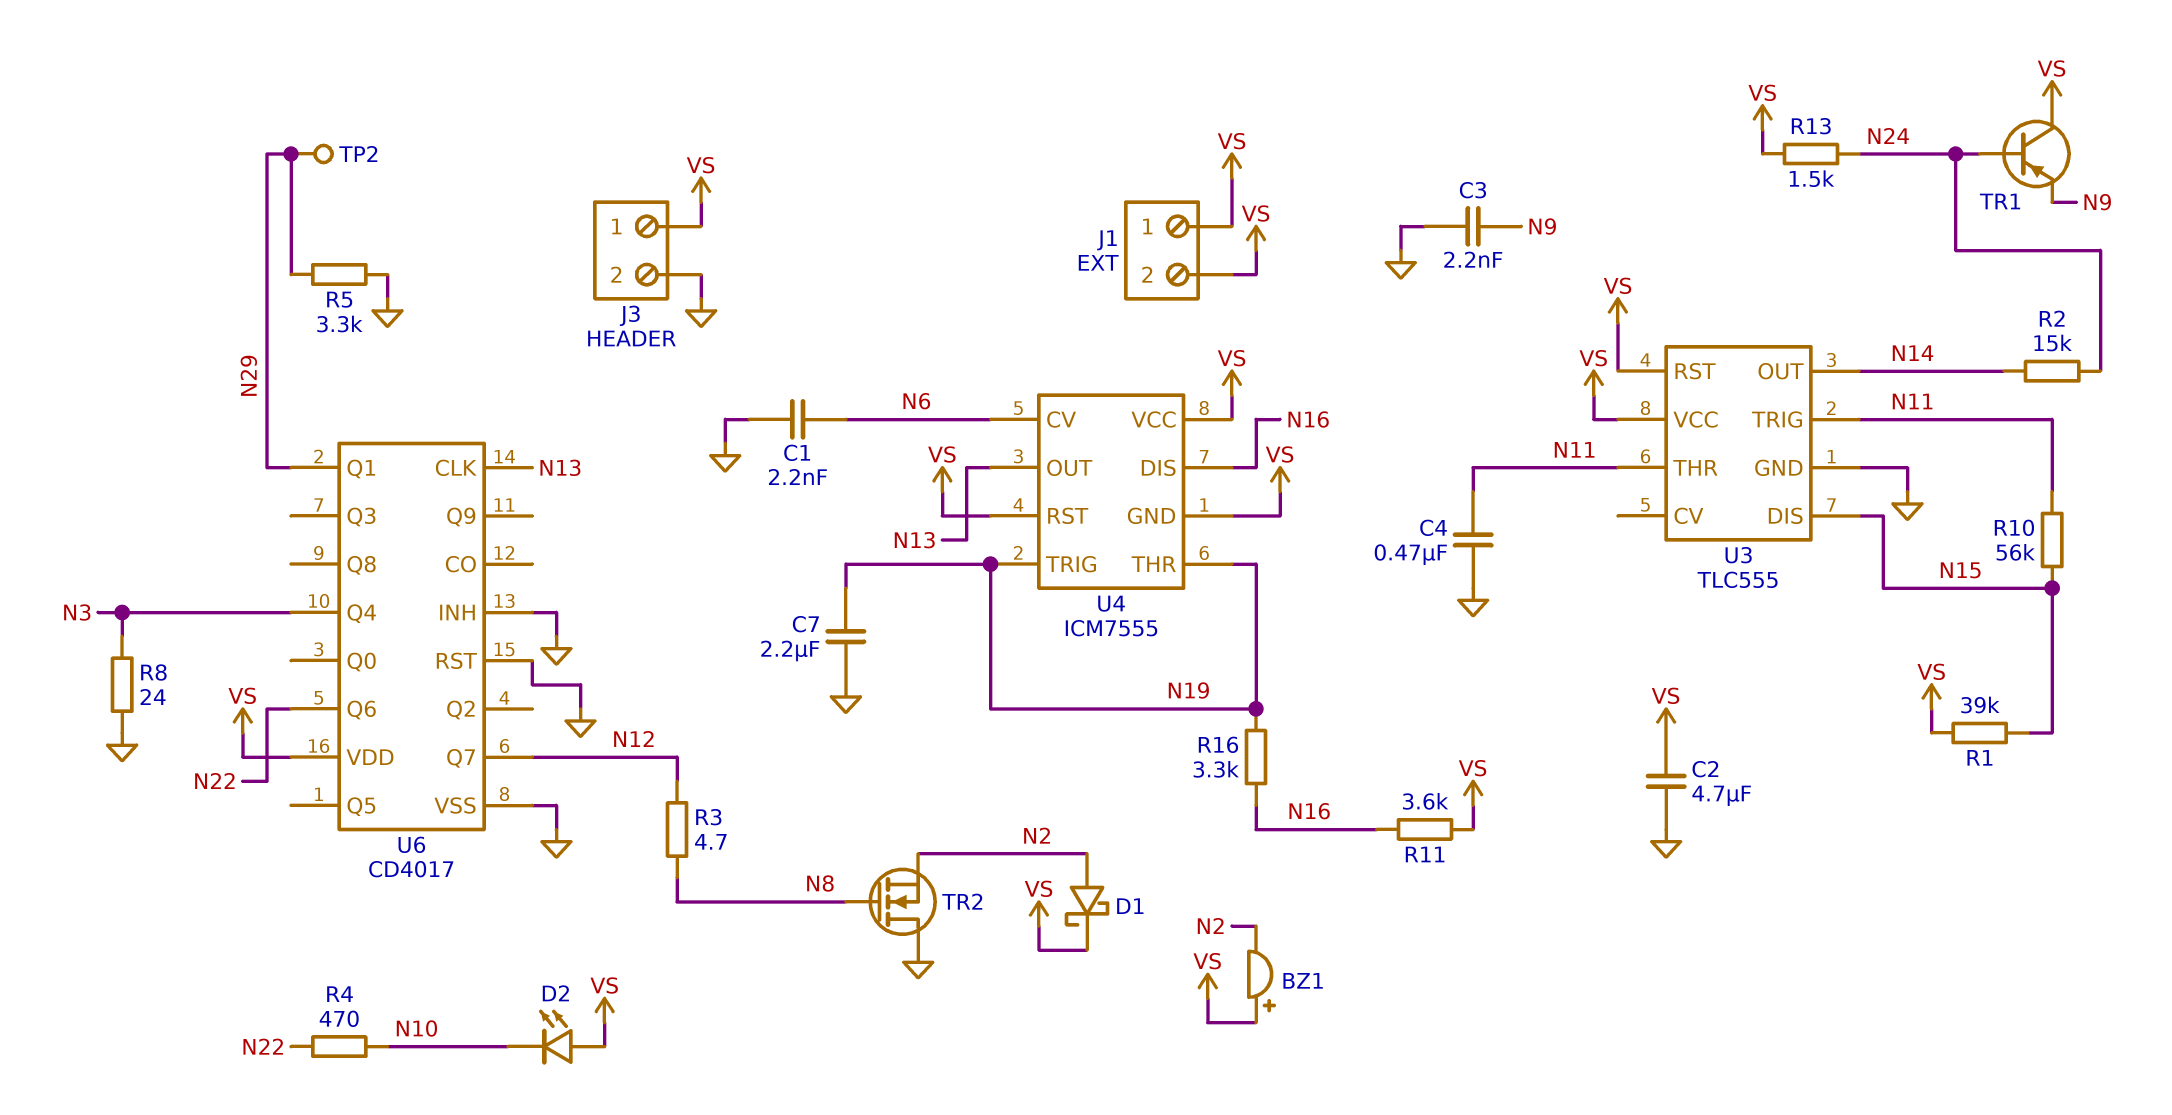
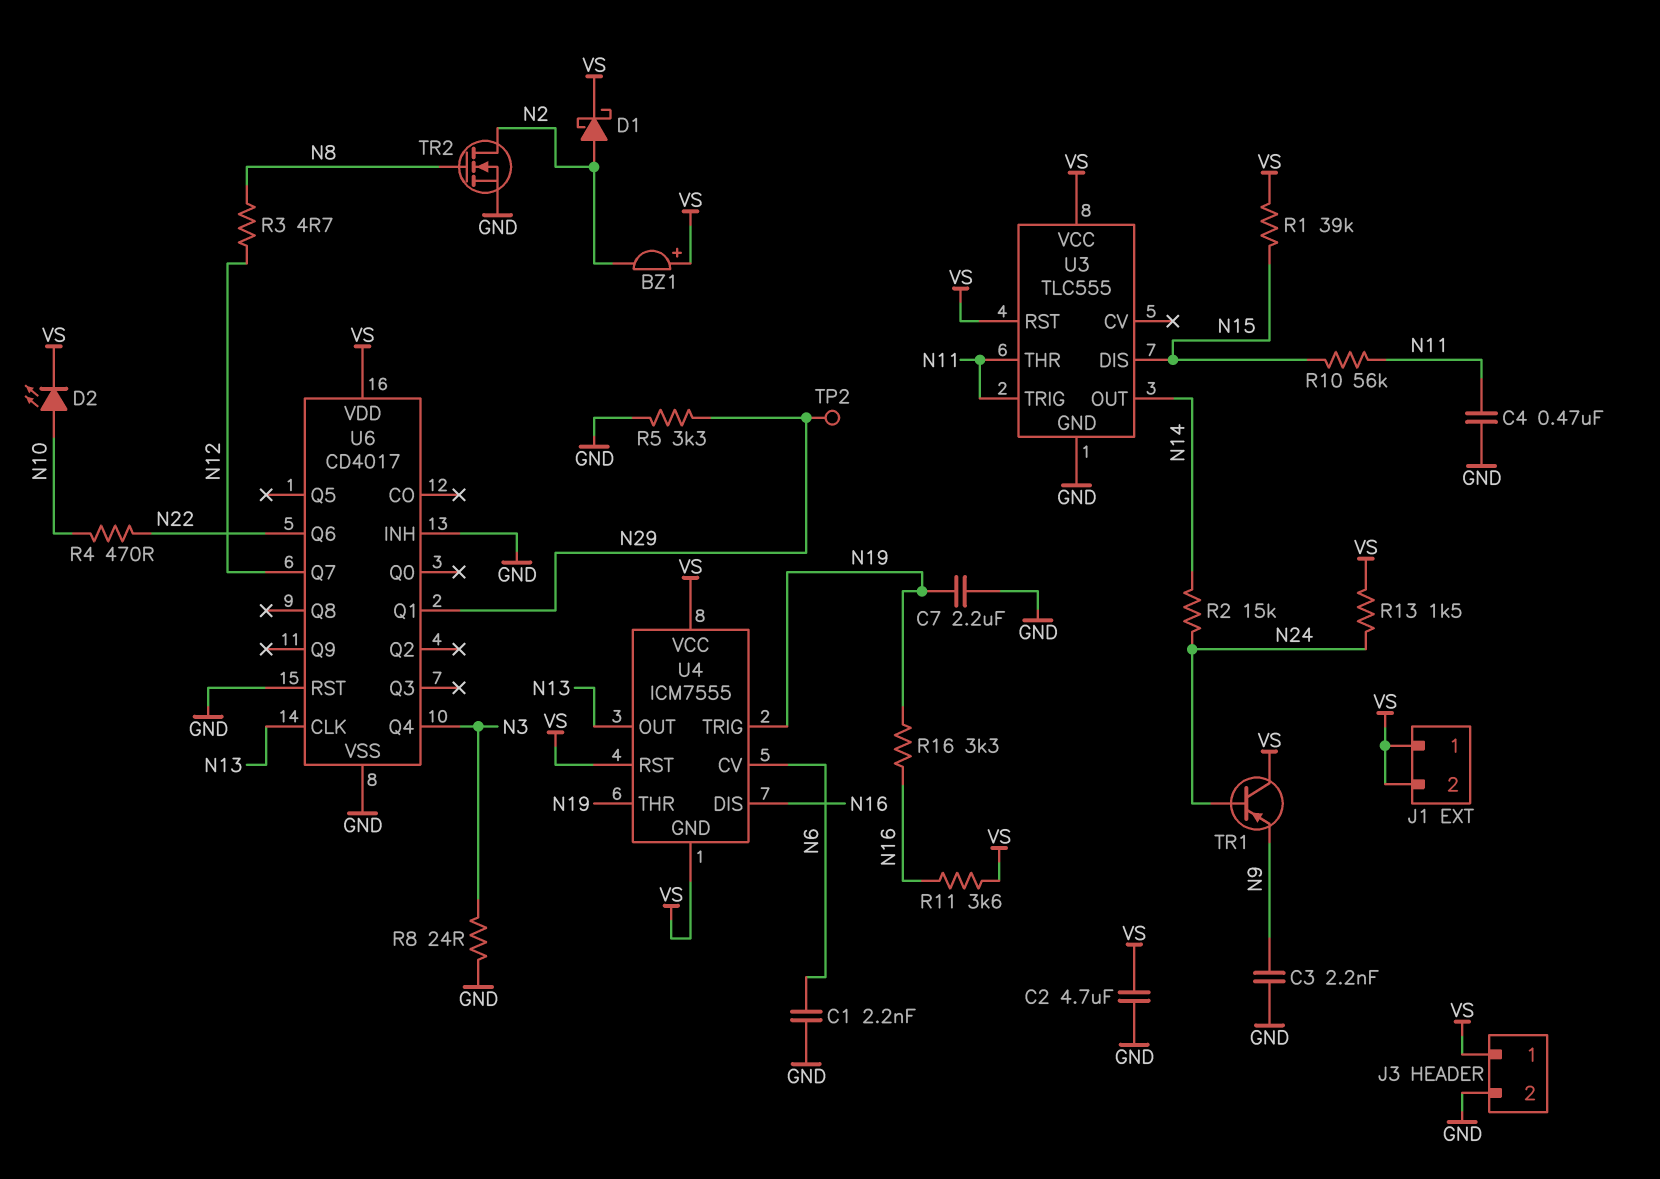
D2: LED (A VS, K N10) -> LED (A N10, K VS)
TR2: NMOS (G N8, D GND, S N2) -> NMOS (G N8, D N2, S GND)

